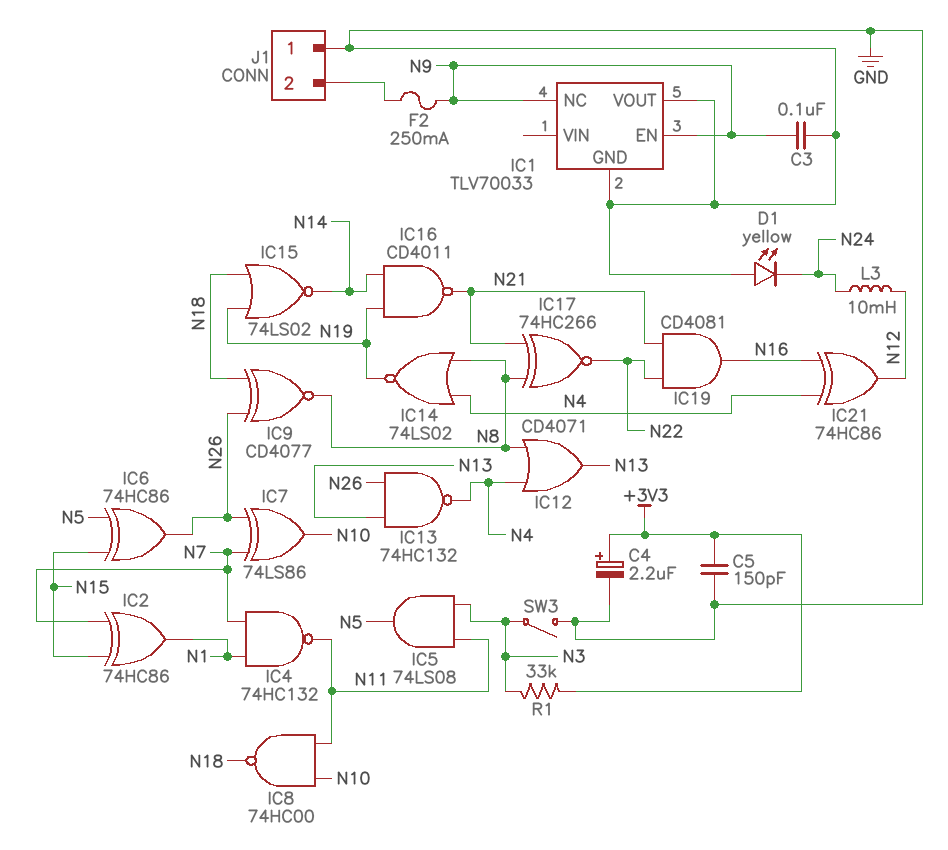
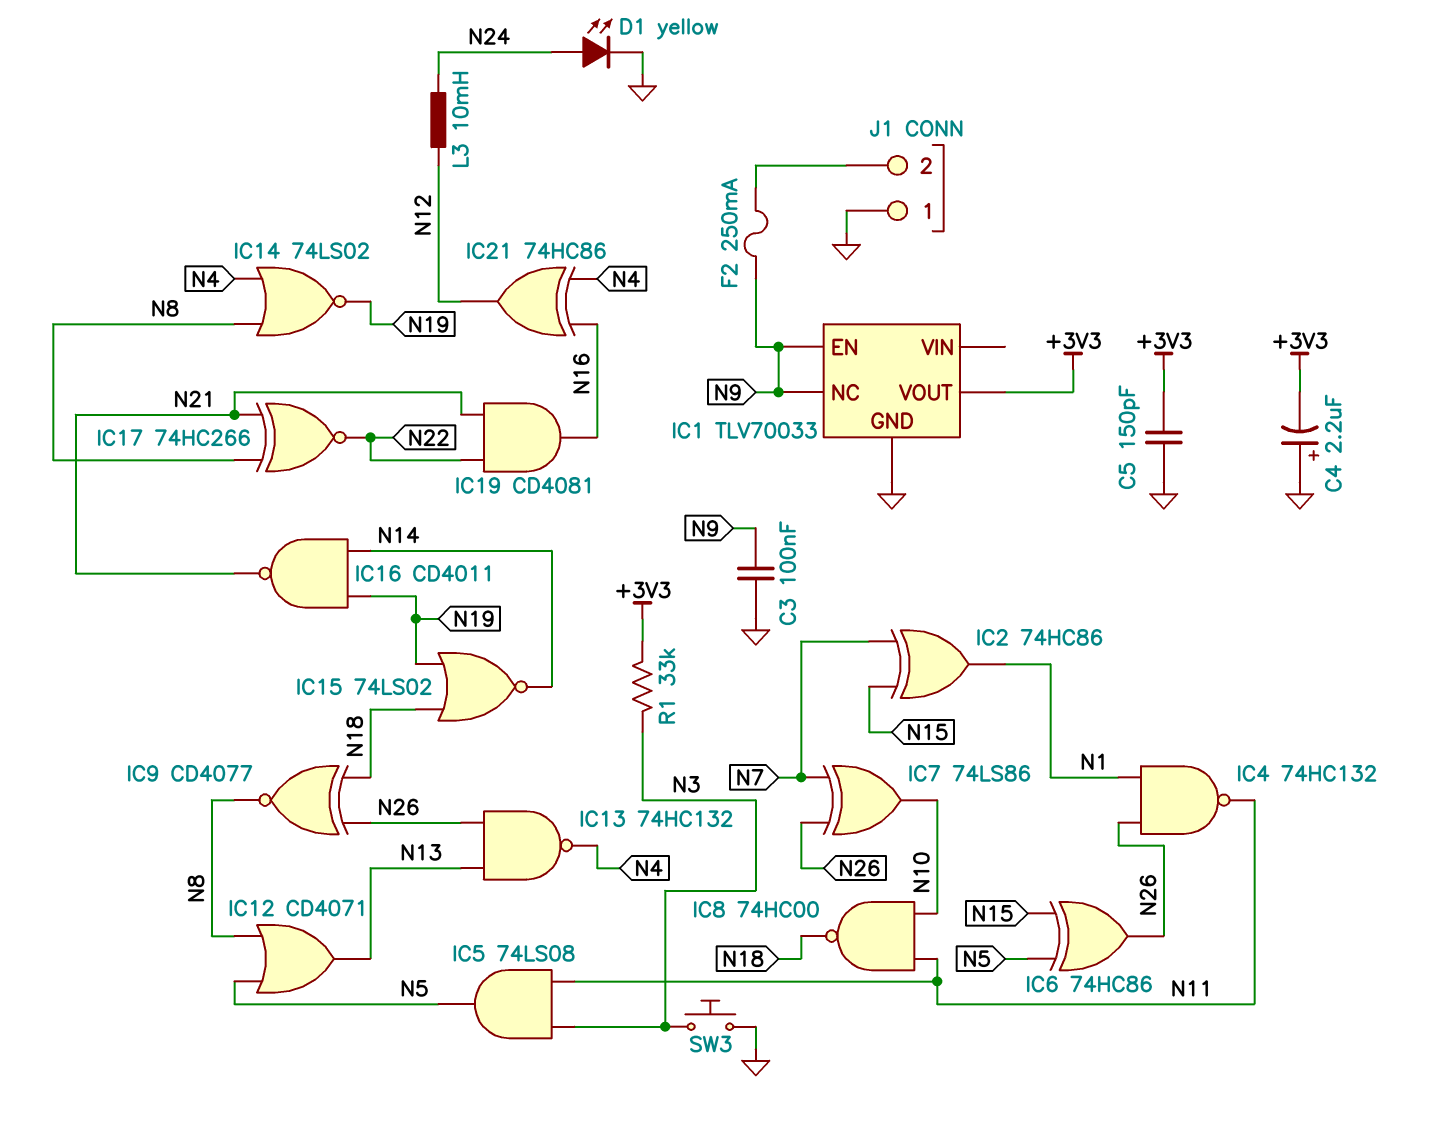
C4: 2.2uF (plus +3V3, minus GND) -> 2.2uF (plus GND, minus +3V3)
D1: LED yellow (A GND, K N24) -> LED yellow (A N24, K GND)
IC1 pin VOUT: GND -> +3V3
IC4: NAND 74HC132 (in N1, in N7, out N11) -> NAND 74HC132 (in N1, in N26, out N11)
IC12: OR CD4071 (in N4, in N8, out N13) -> OR CD4071 (in N5, in N8, out N13)
SW3: switch (GND, N3) -> button (GND, N3)

